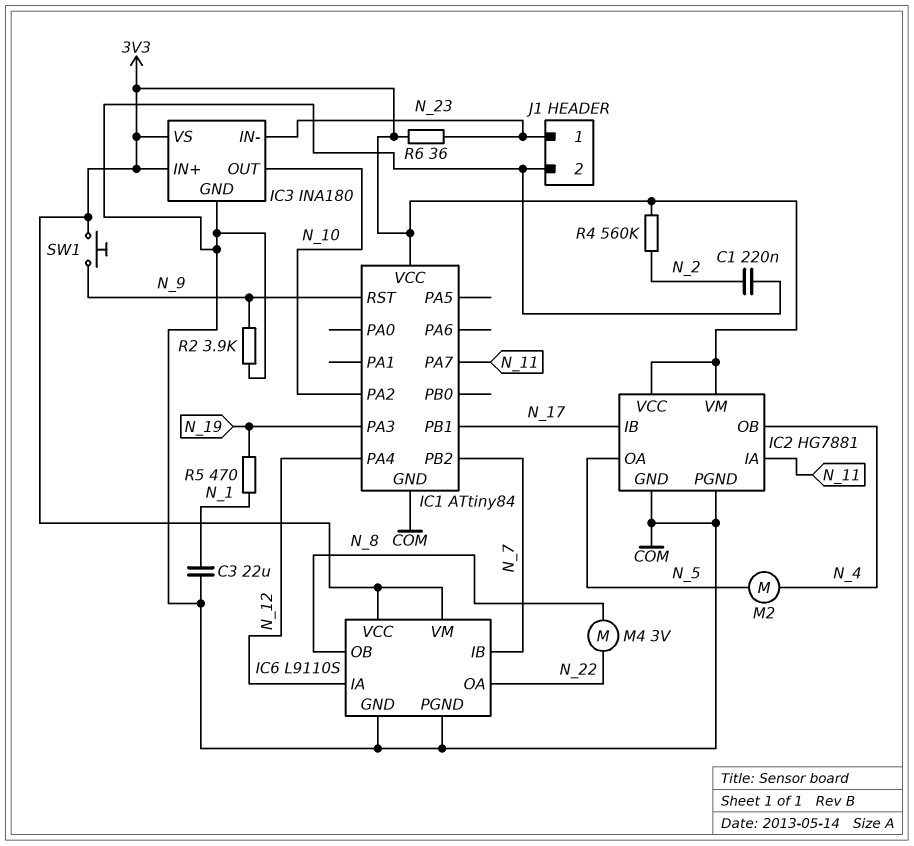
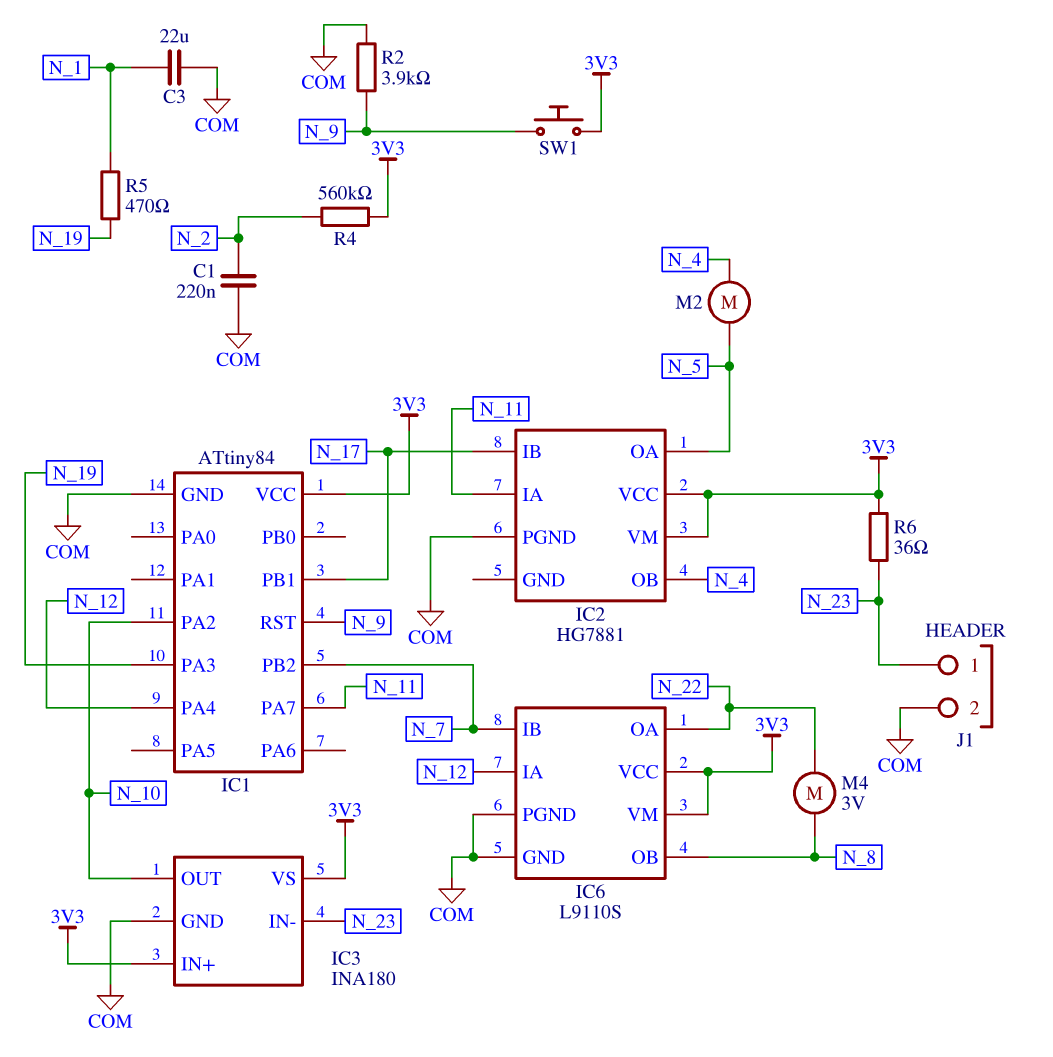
IC2 pin GND: COM -> none

